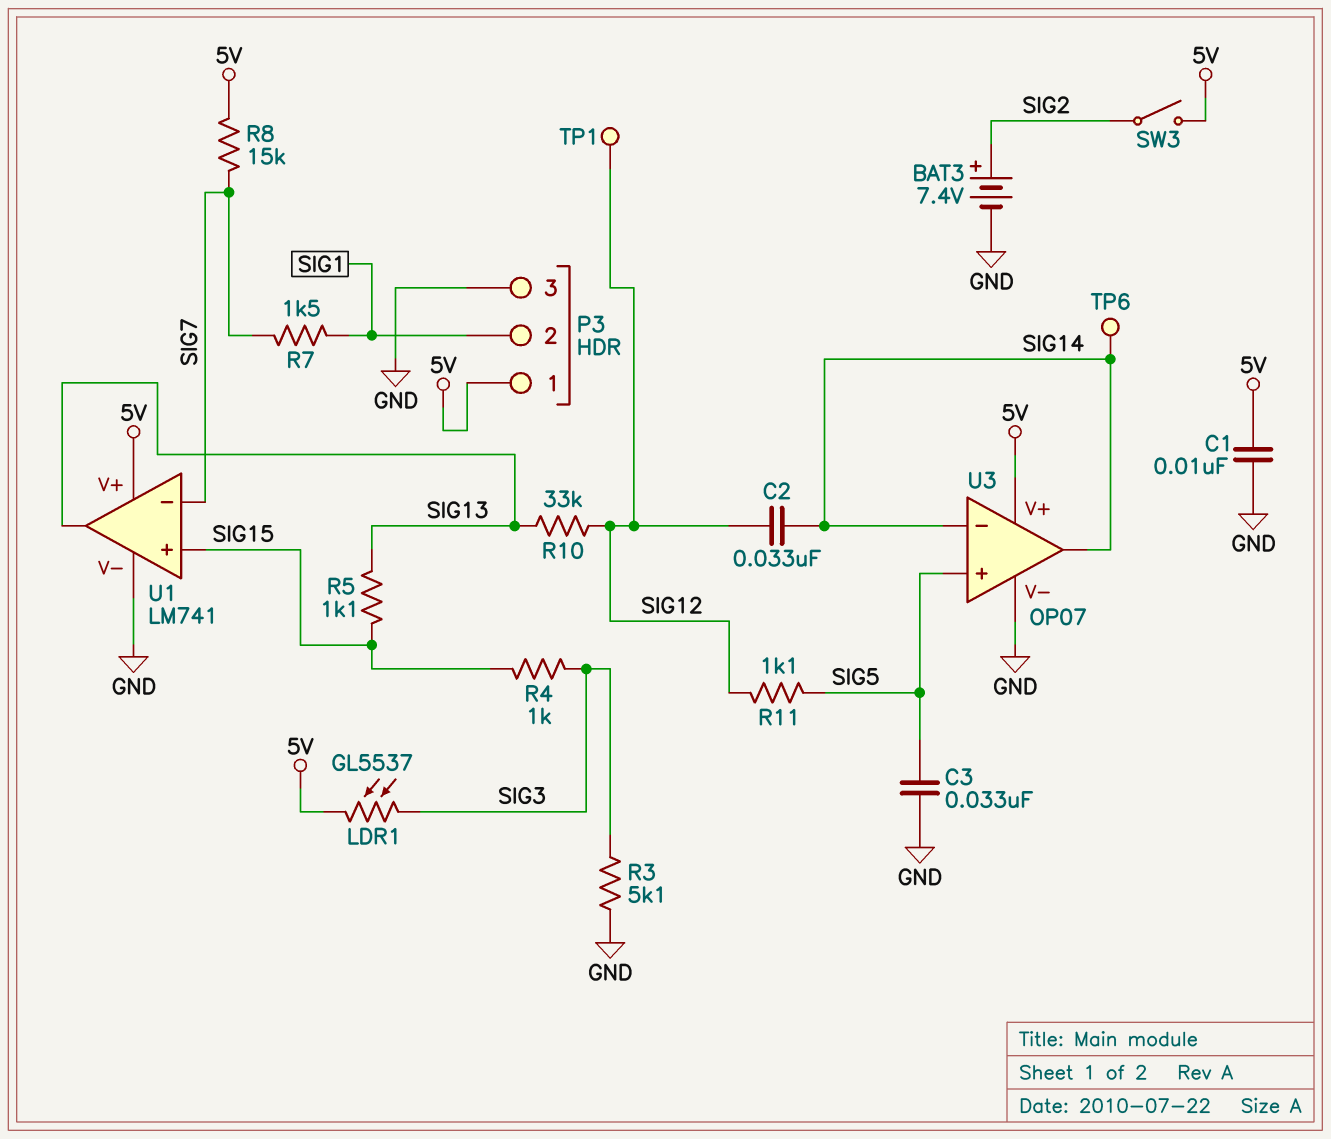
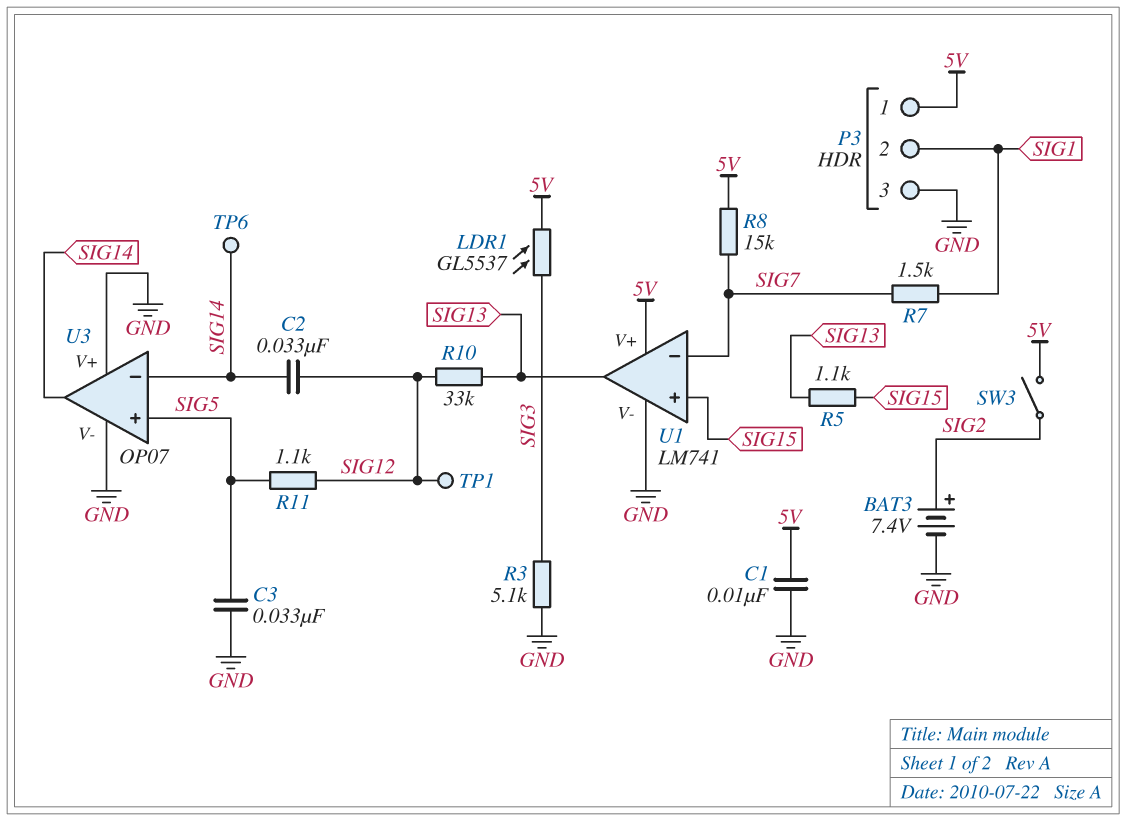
R4: 1k (SIG3, SIG15) -> none
U3 pin V+: 5V -> GND

